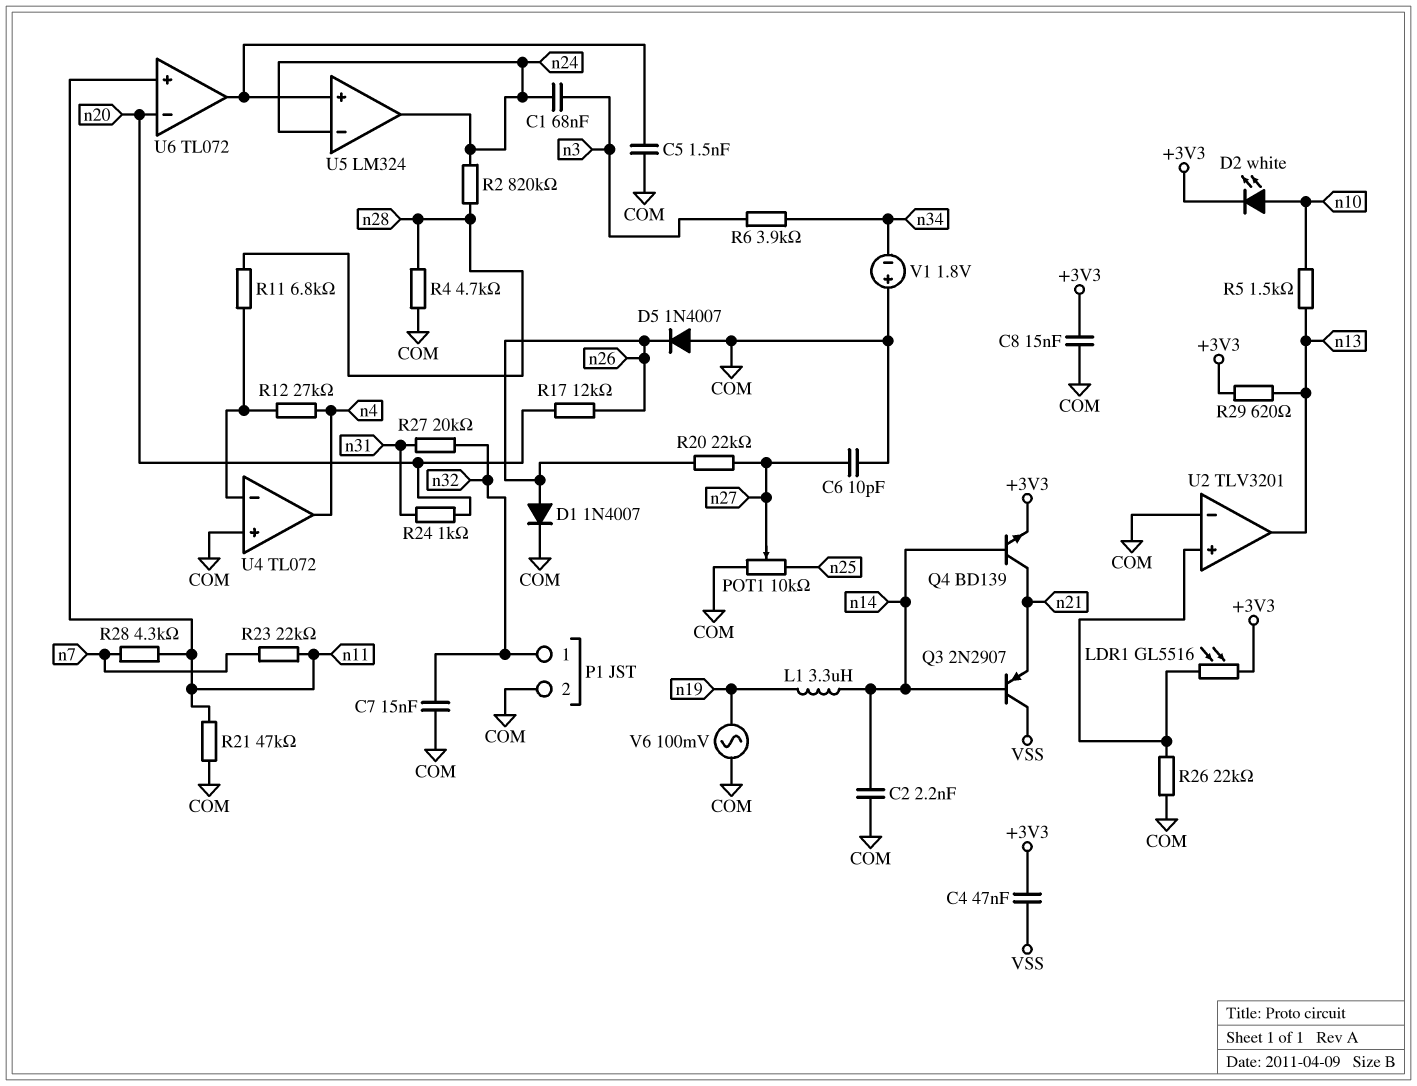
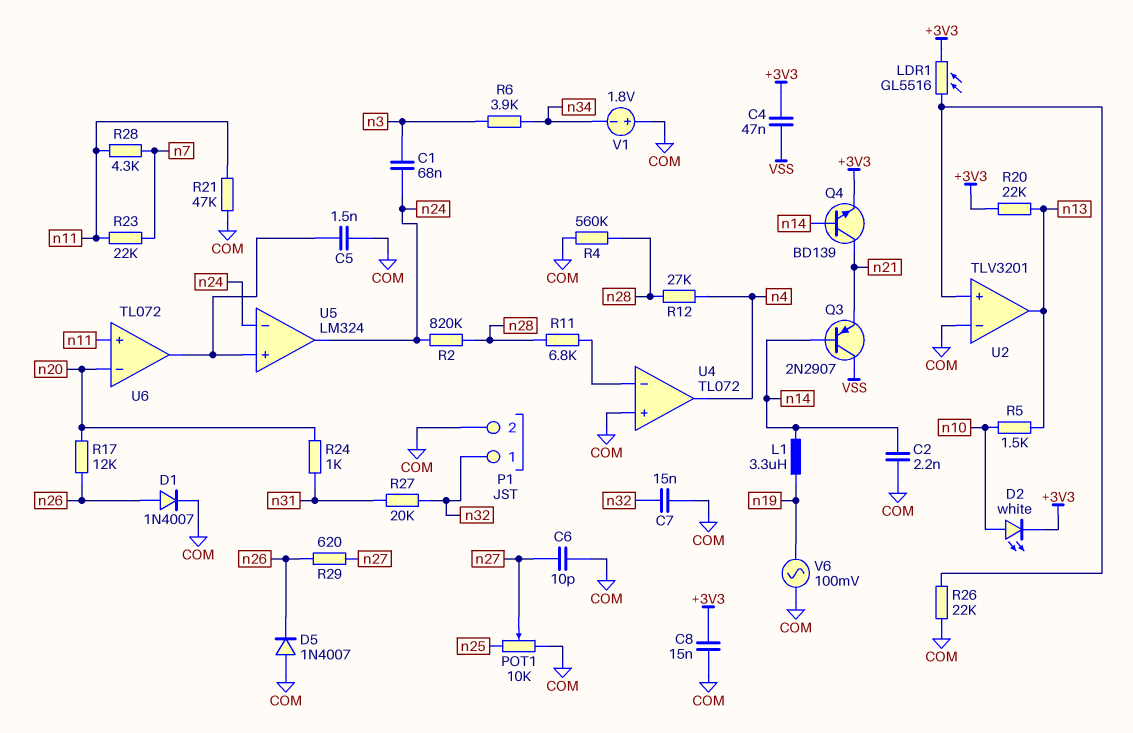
R4: 4.7k (COM, n28) -> 560k (COM, n28)
R12: 27k (U4/in-, n4) -> 27k (n4, n28)
R20: 22k (n26, n27) -> 22k (+3V3, n13)
R29: 620 (+3V3, n13) -> 620 (n26, n27)

